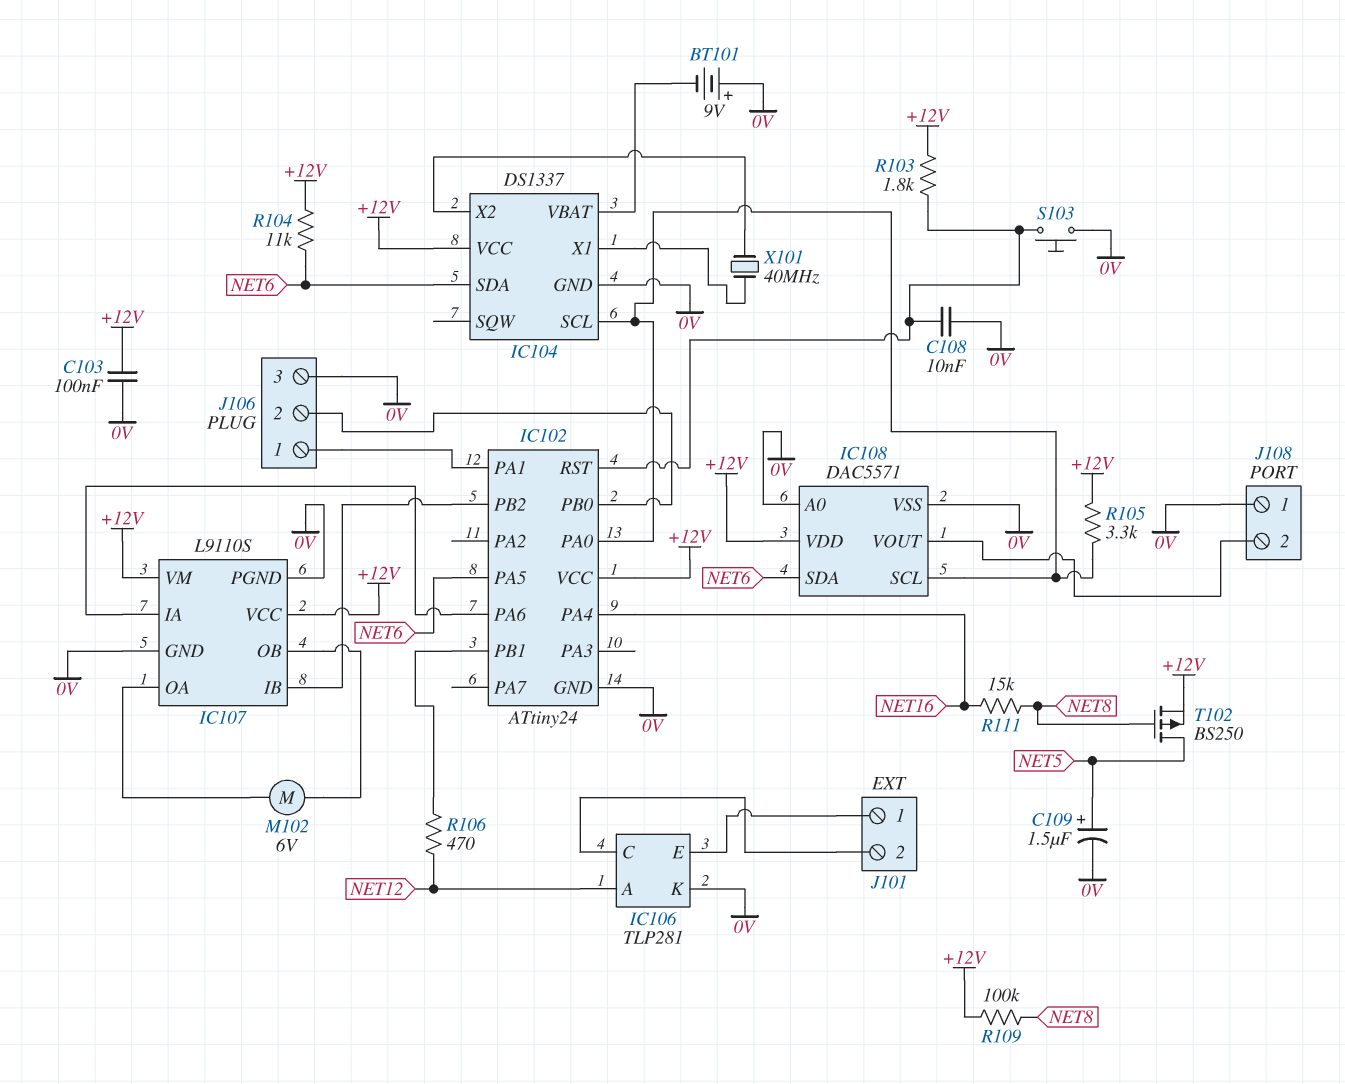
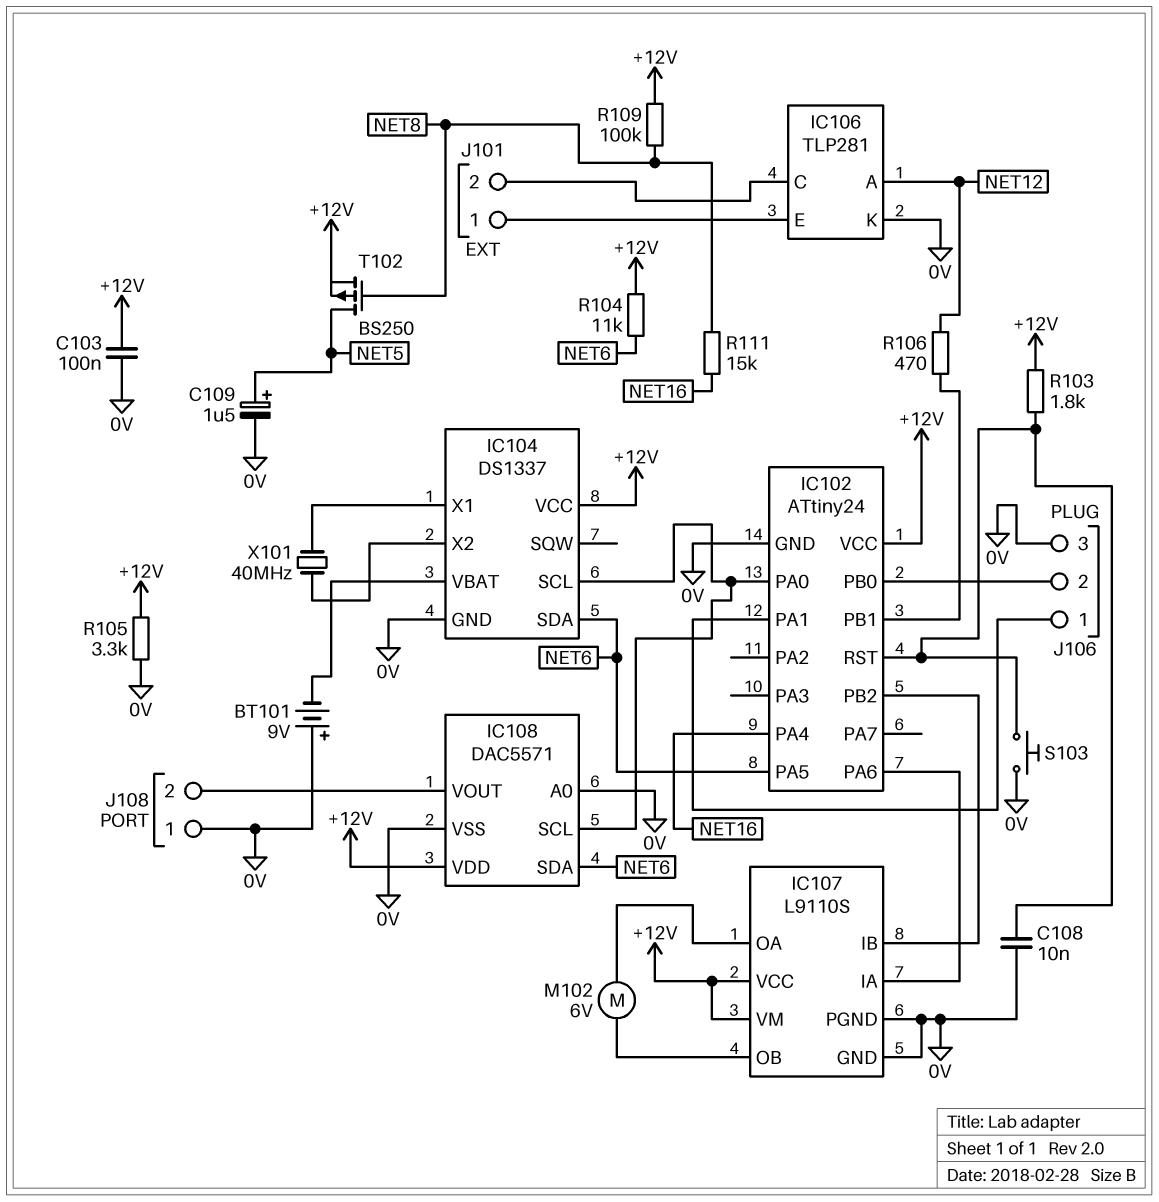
R105: 3.3k (+12V, IC102/PA0) -> 3.3k (+12V, 0V)

